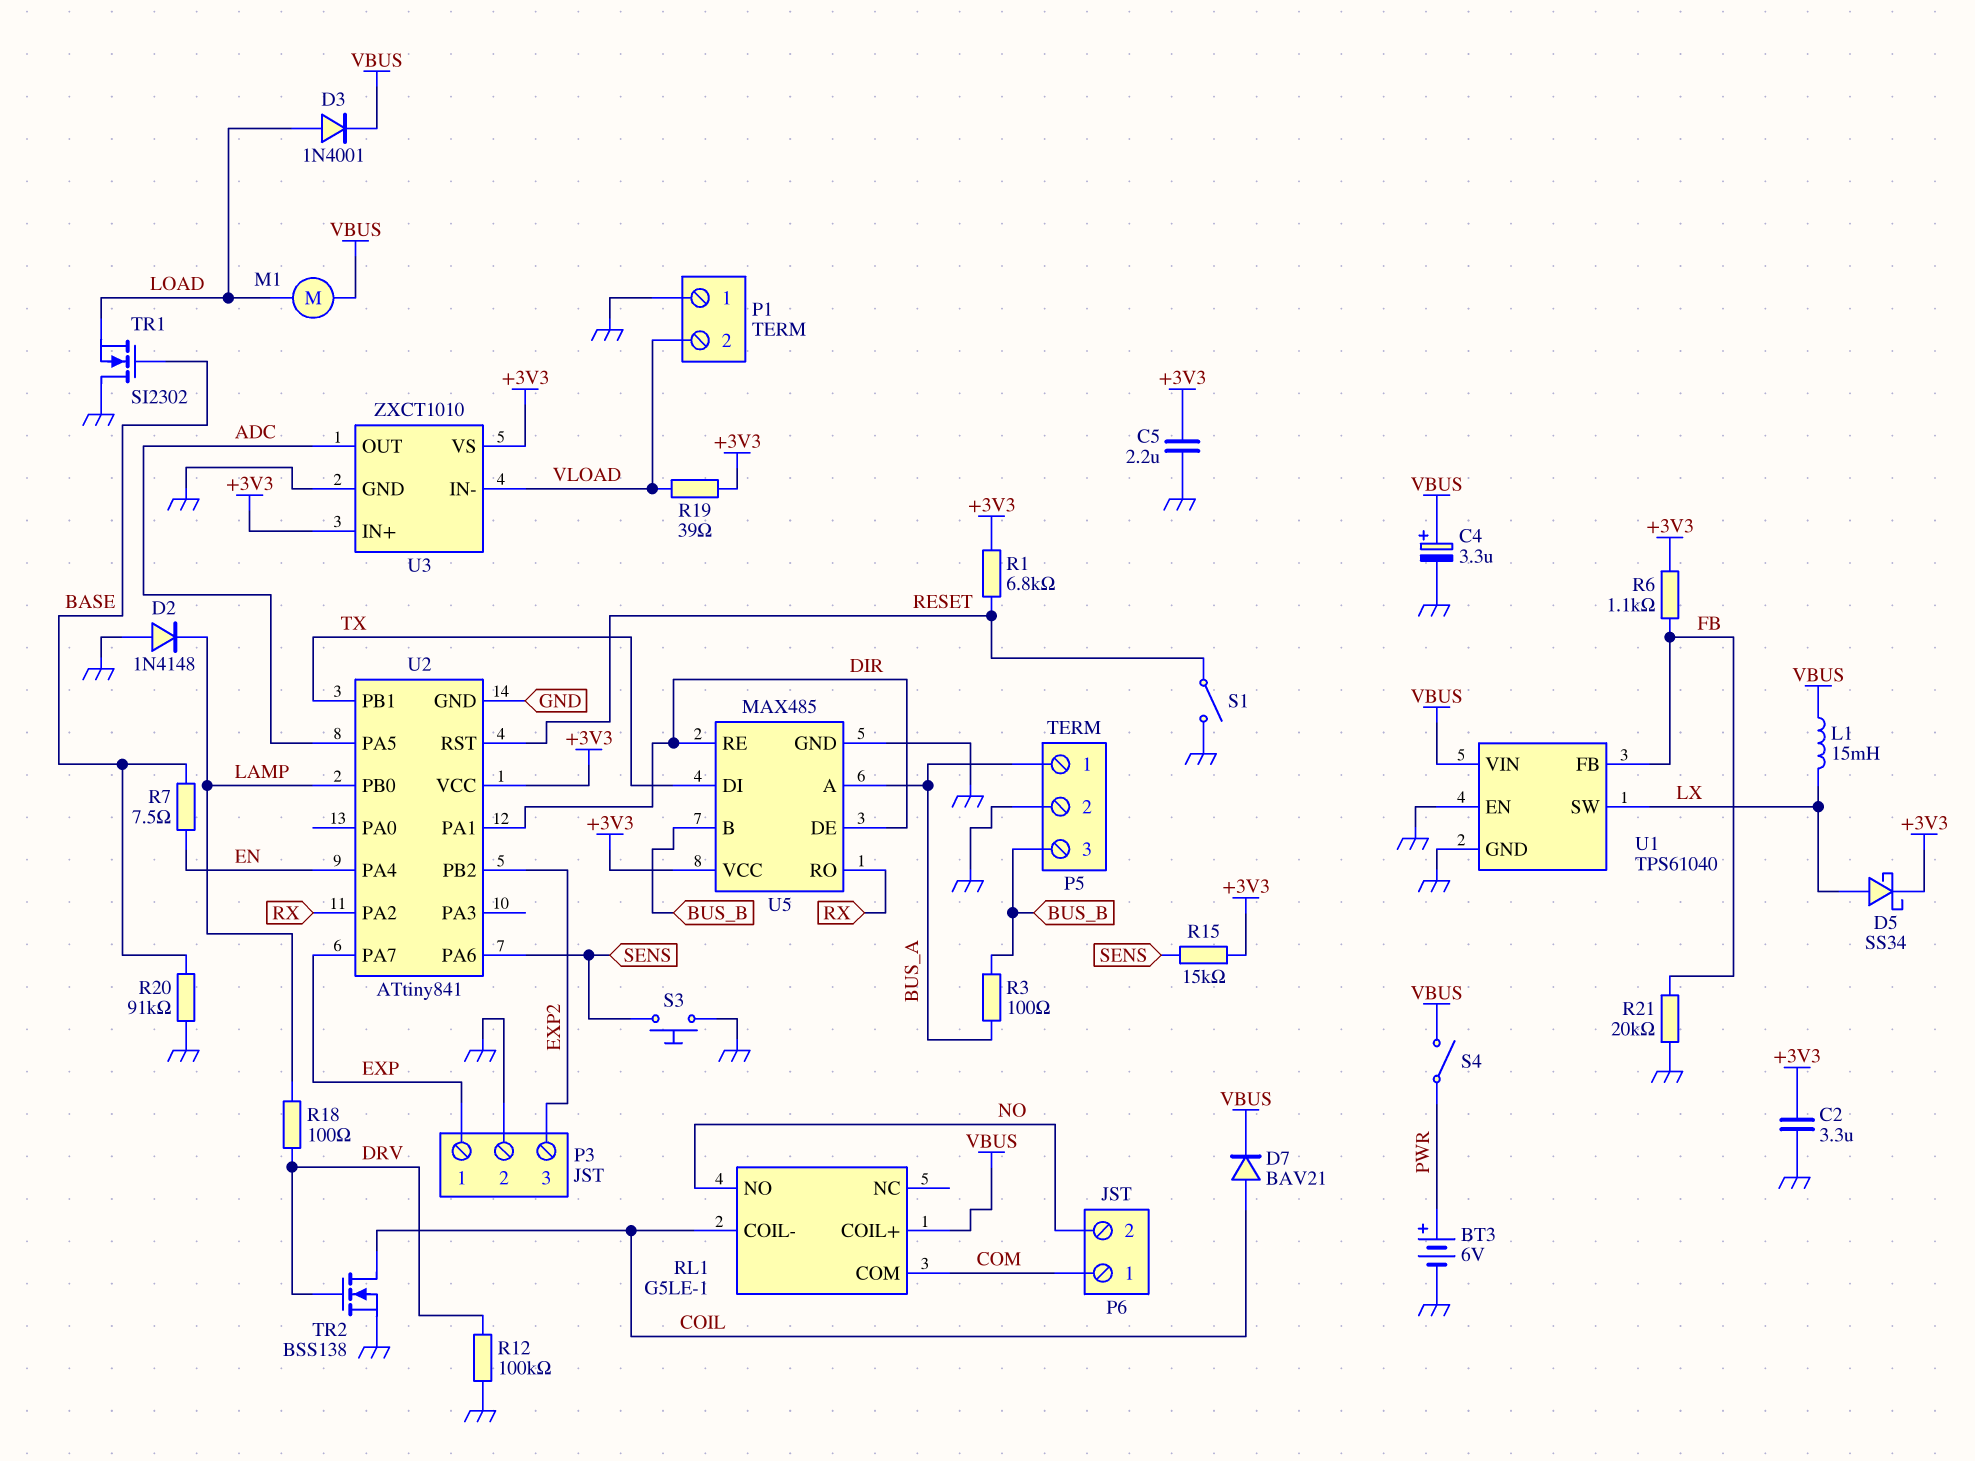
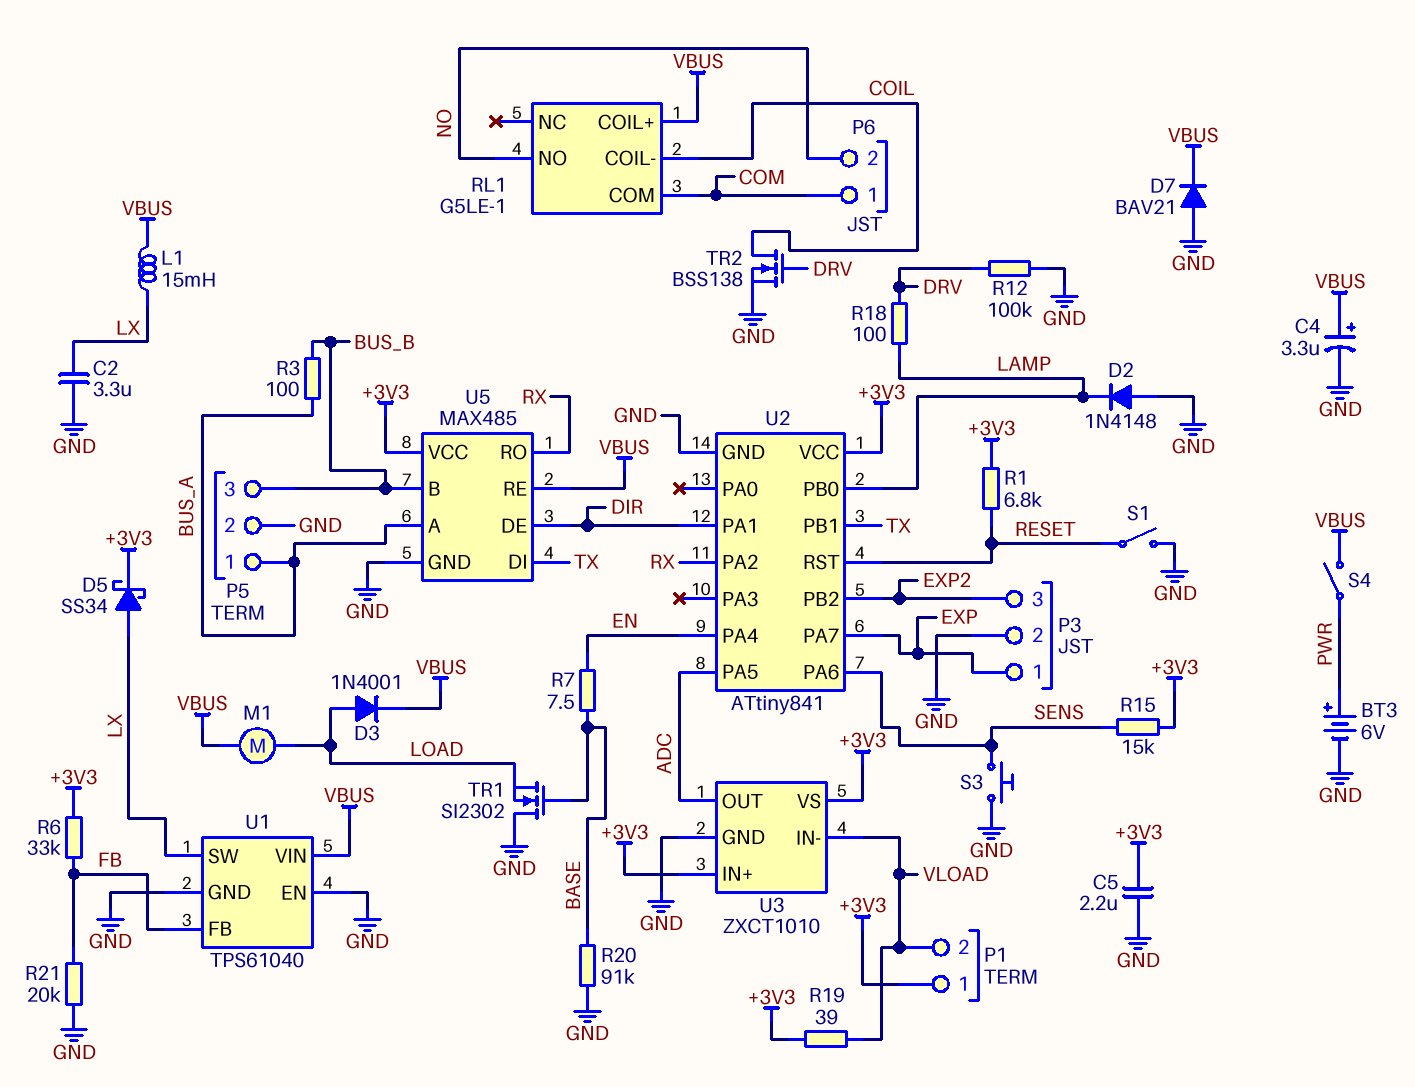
C2: 3.3uF (+3V3, GND) -> 3.3uF (GND, LX)
D7: diode BAV21 (A COIL, K VBUS) -> diode BAV21 (A GND, K VBUS)
P1 pin 1: GND -> +3V3
R6: 1.1k (+3V3, FB) -> 33k (+3V3, FB)
U5 pin RE: DIR -> VBUS

